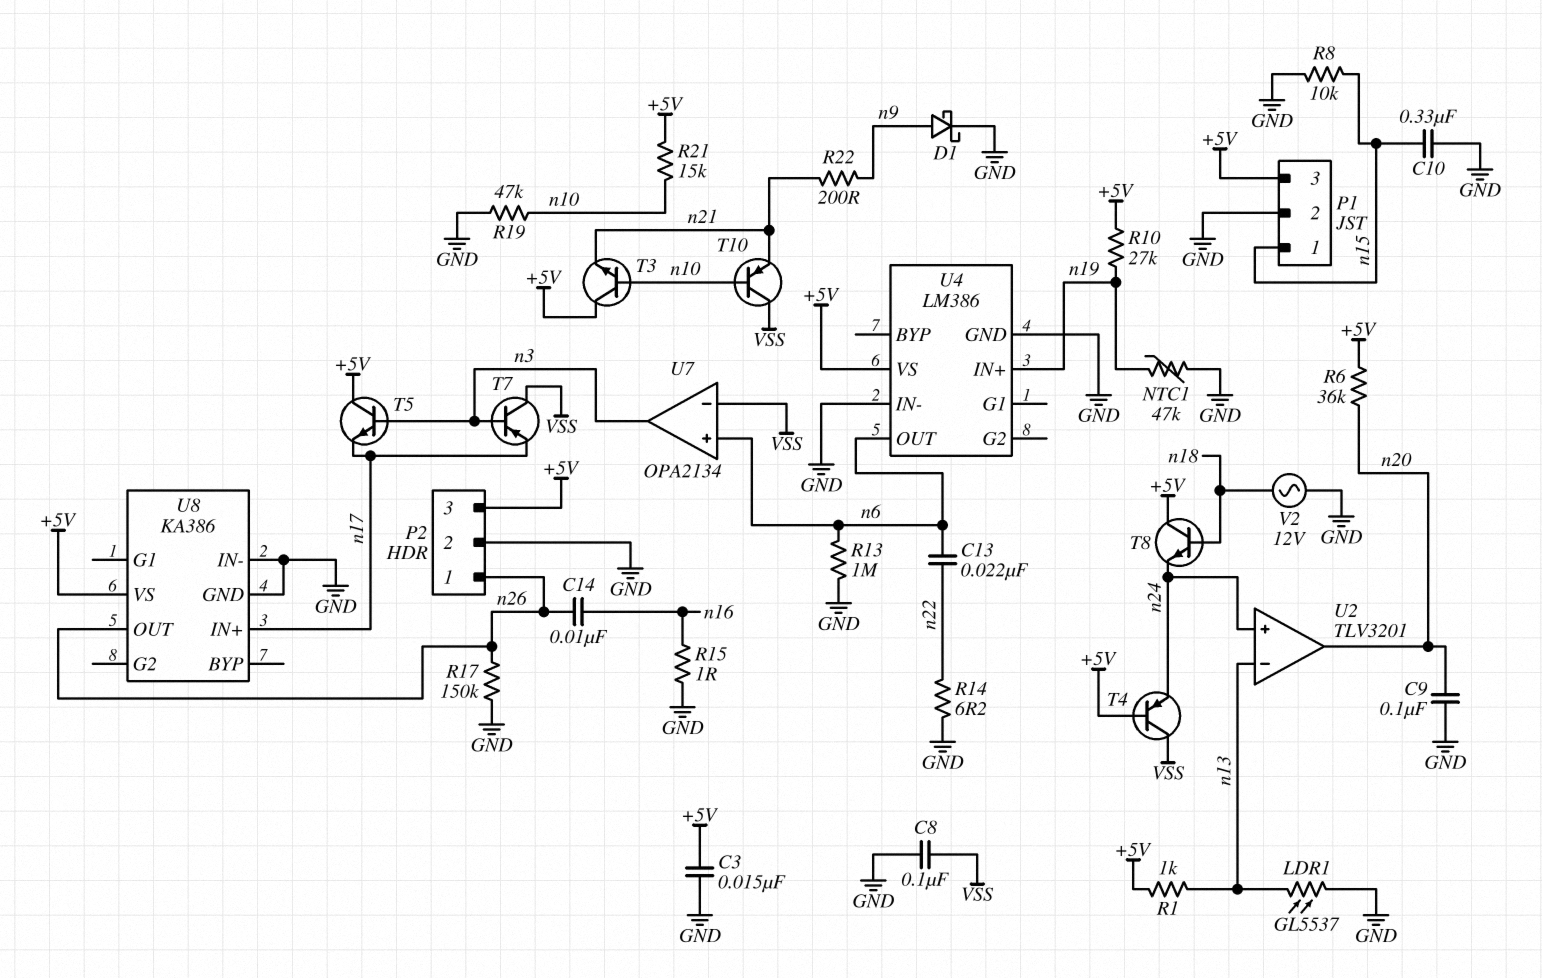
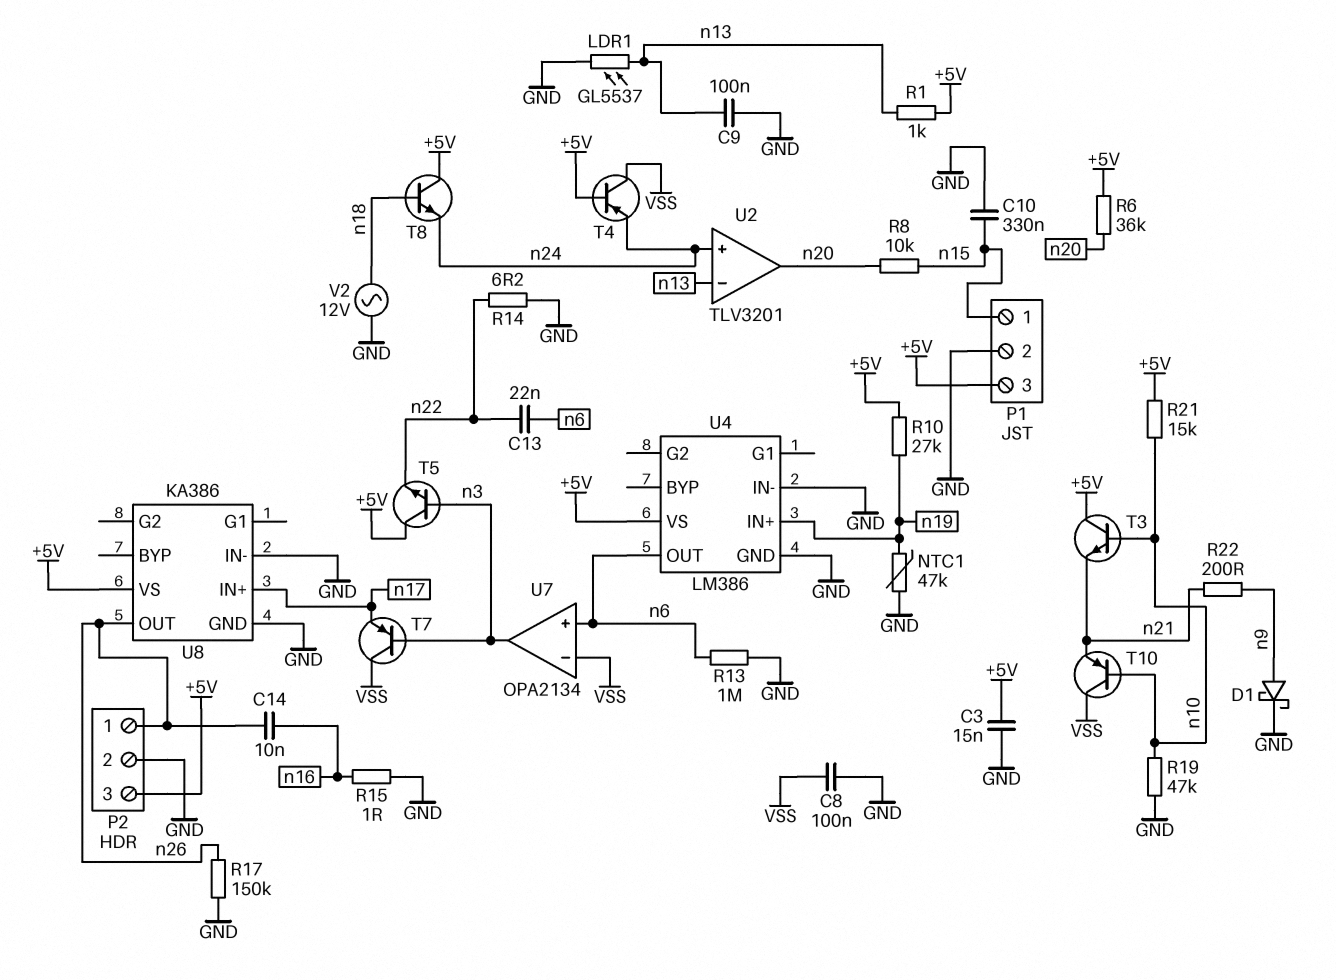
C9: 100nF (GND, n20) -> 100nF (GND, n13)
R8: 10k (GND, n15) -> 10k (n15, n20)
T5: NPN (B n3, C +5V, E n17) -> NPN (B n3, C +5V, E n22)

